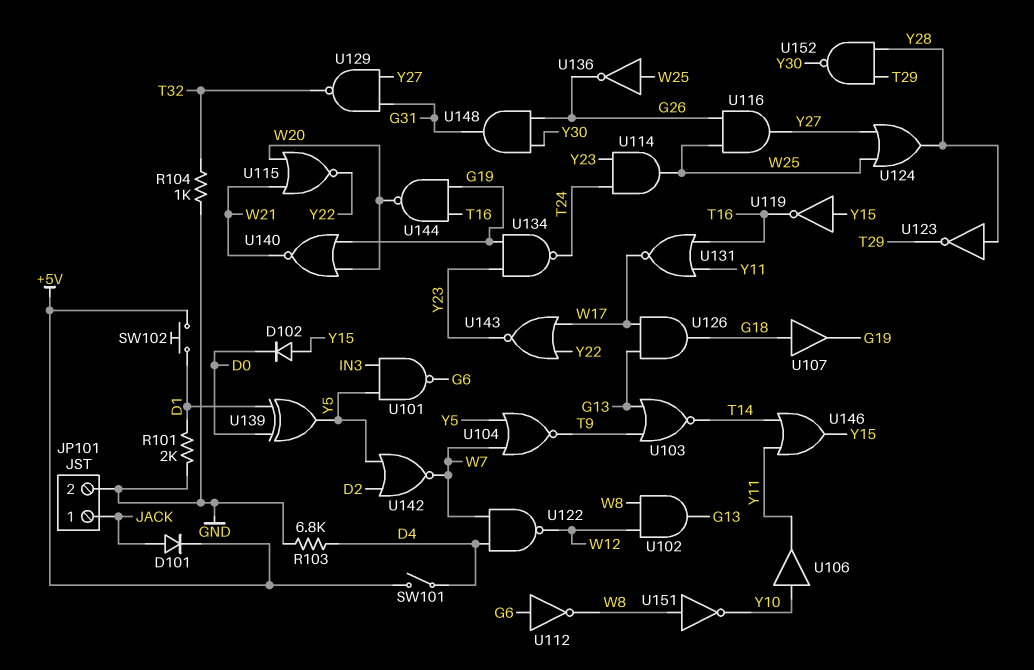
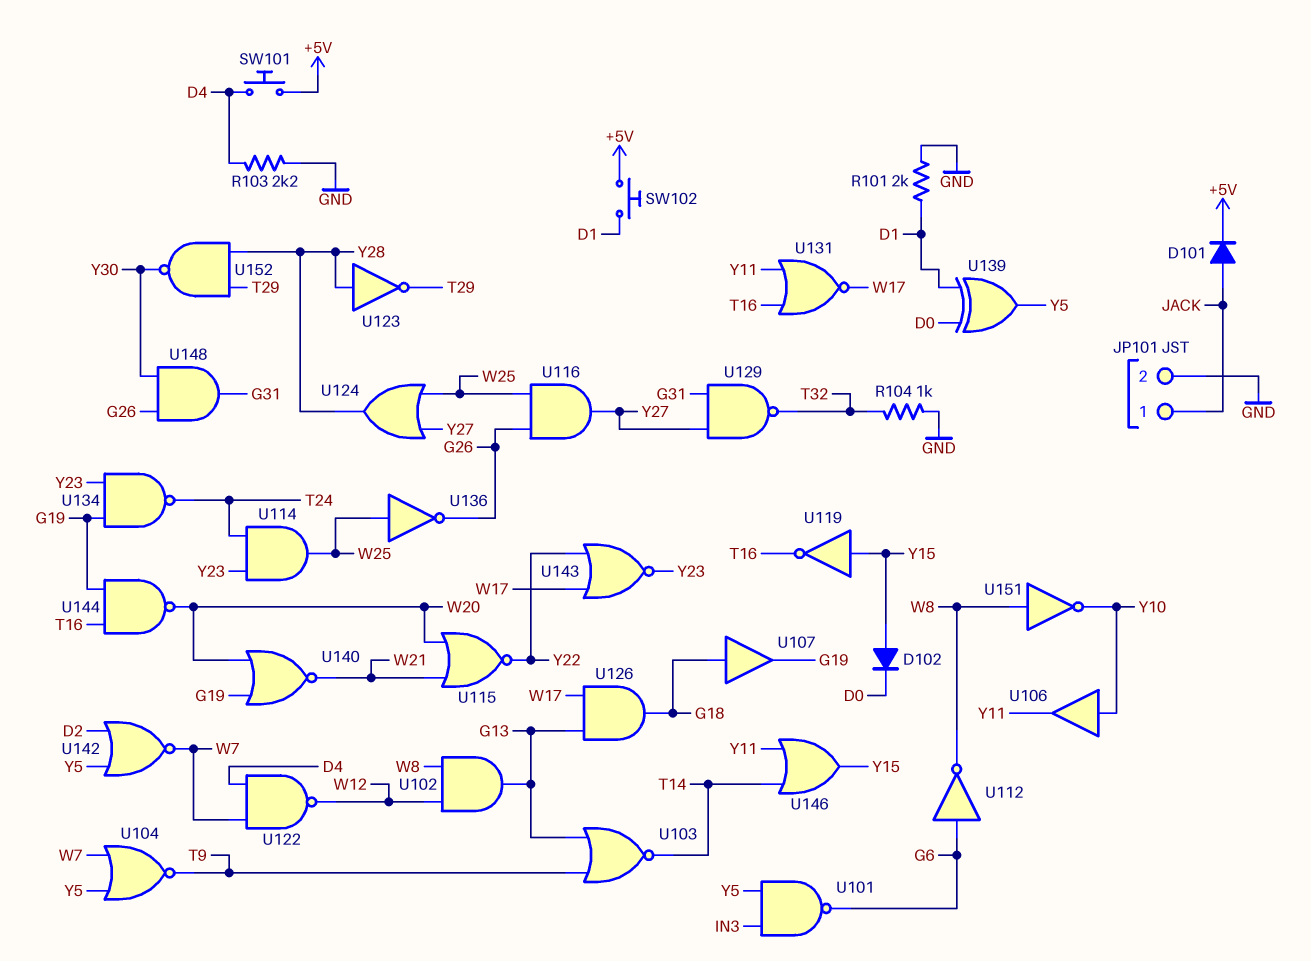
R103: 6.8k (D4, GND) -> 2.2k (D4, GND)
SW101: switch (+5V, D4) -> button (+5V, D4)

